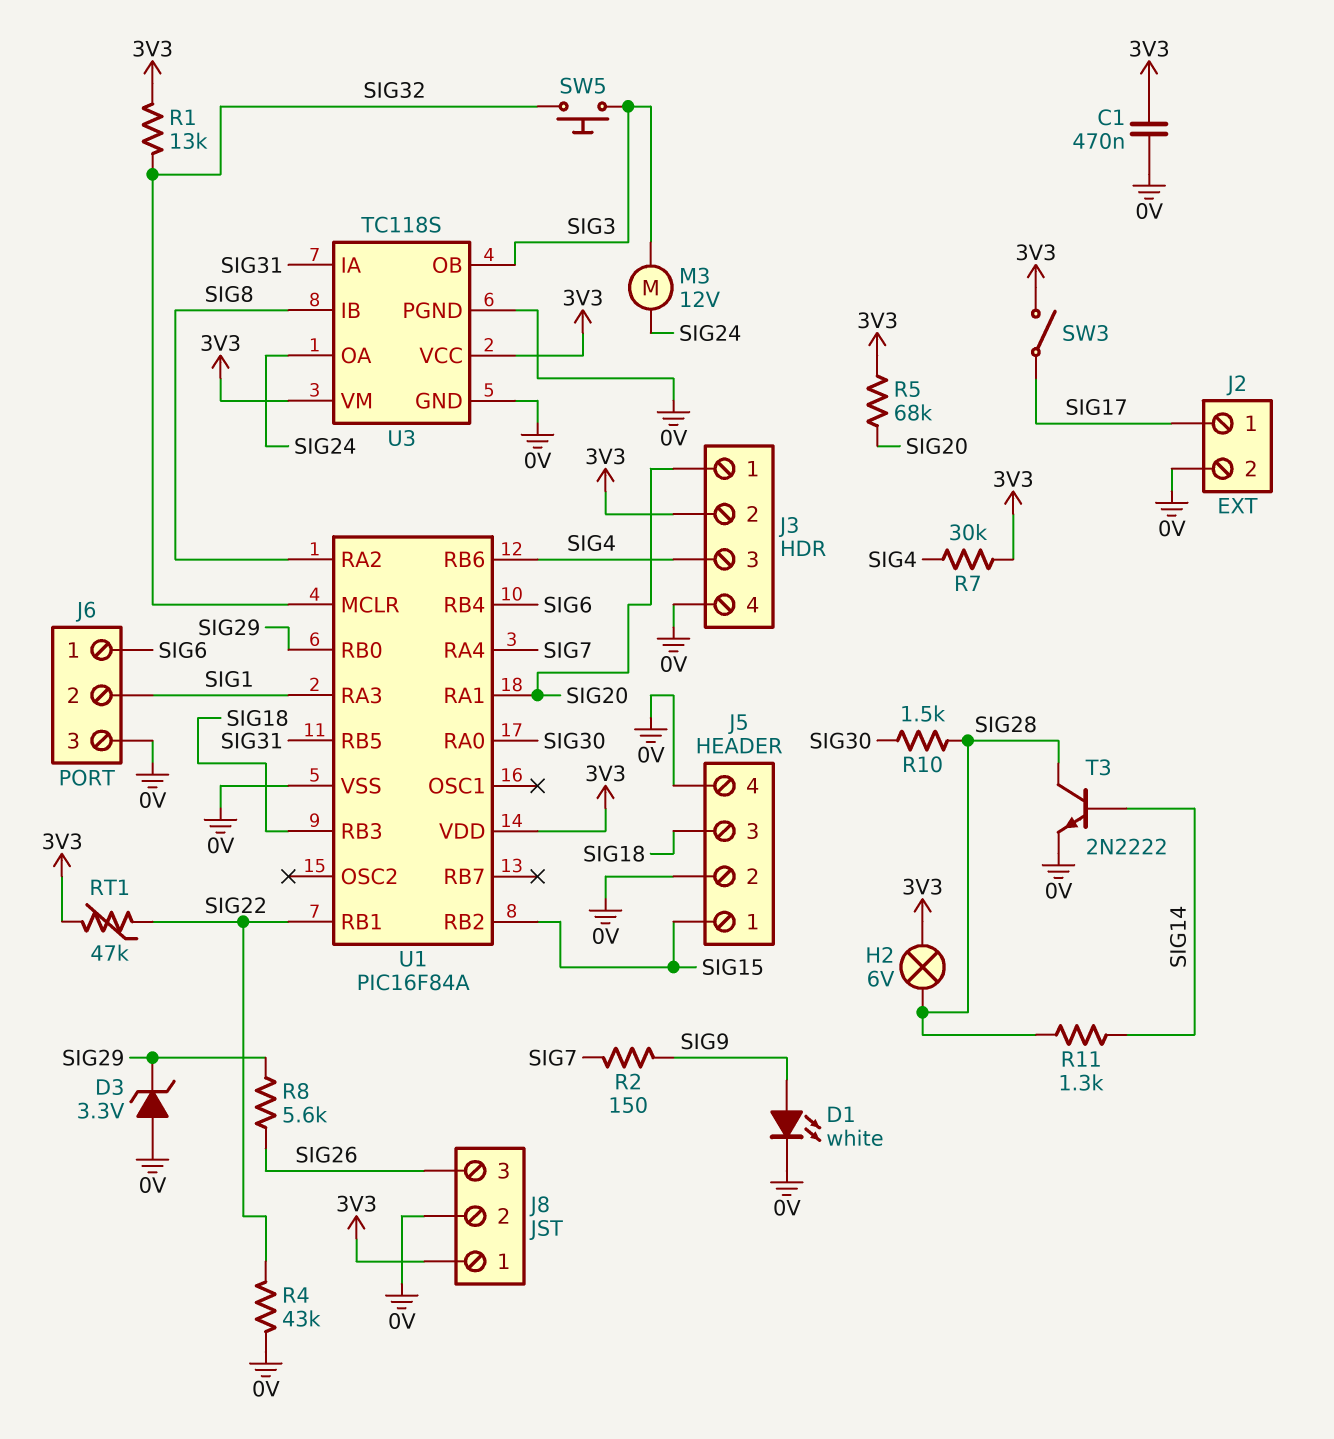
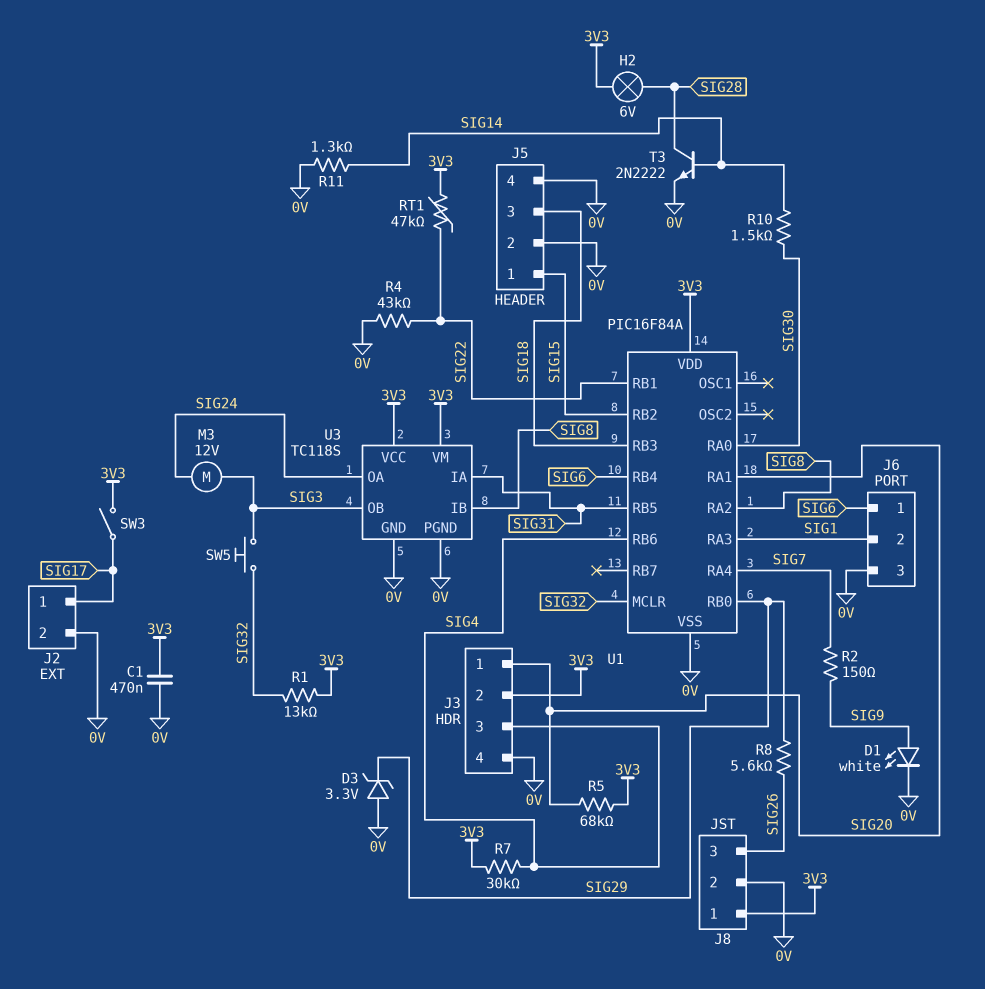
R10: 1.5k (SIG28, SIG30) -> 1.5k (SIG14, SIG30)
R11: 1.3k (SIG14, SIG28) -> 1.3k (0V, SIG14)

